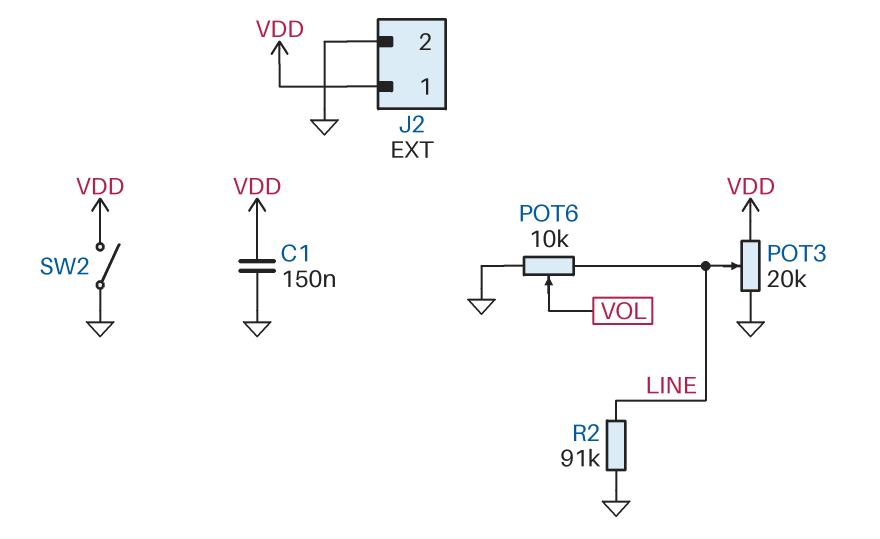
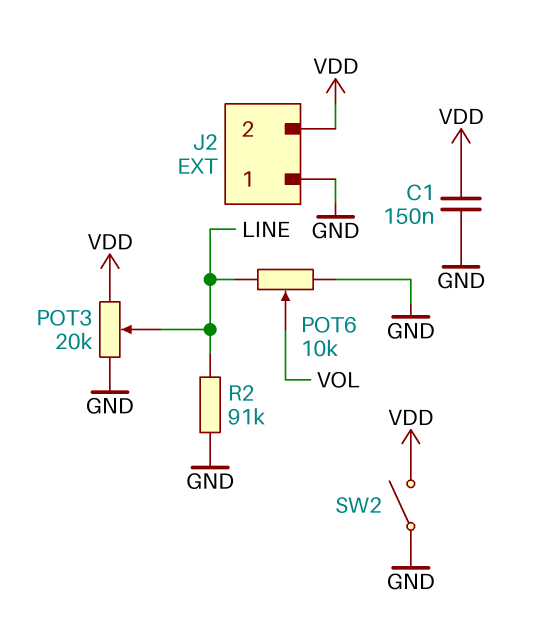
J2 pin 1: VDD -> GND
J2 pin 2: GND -> VDD

